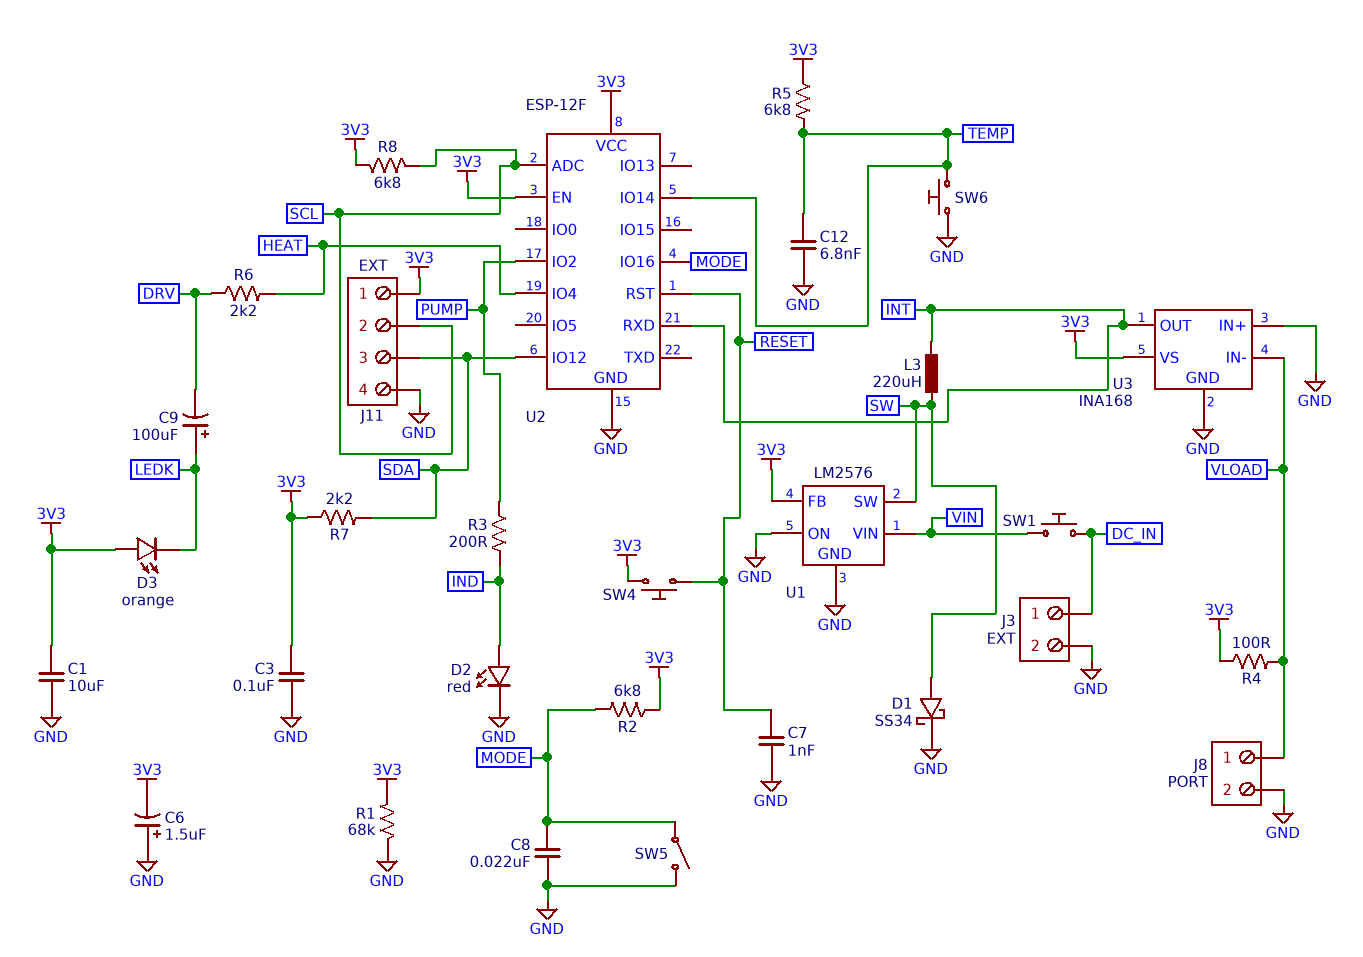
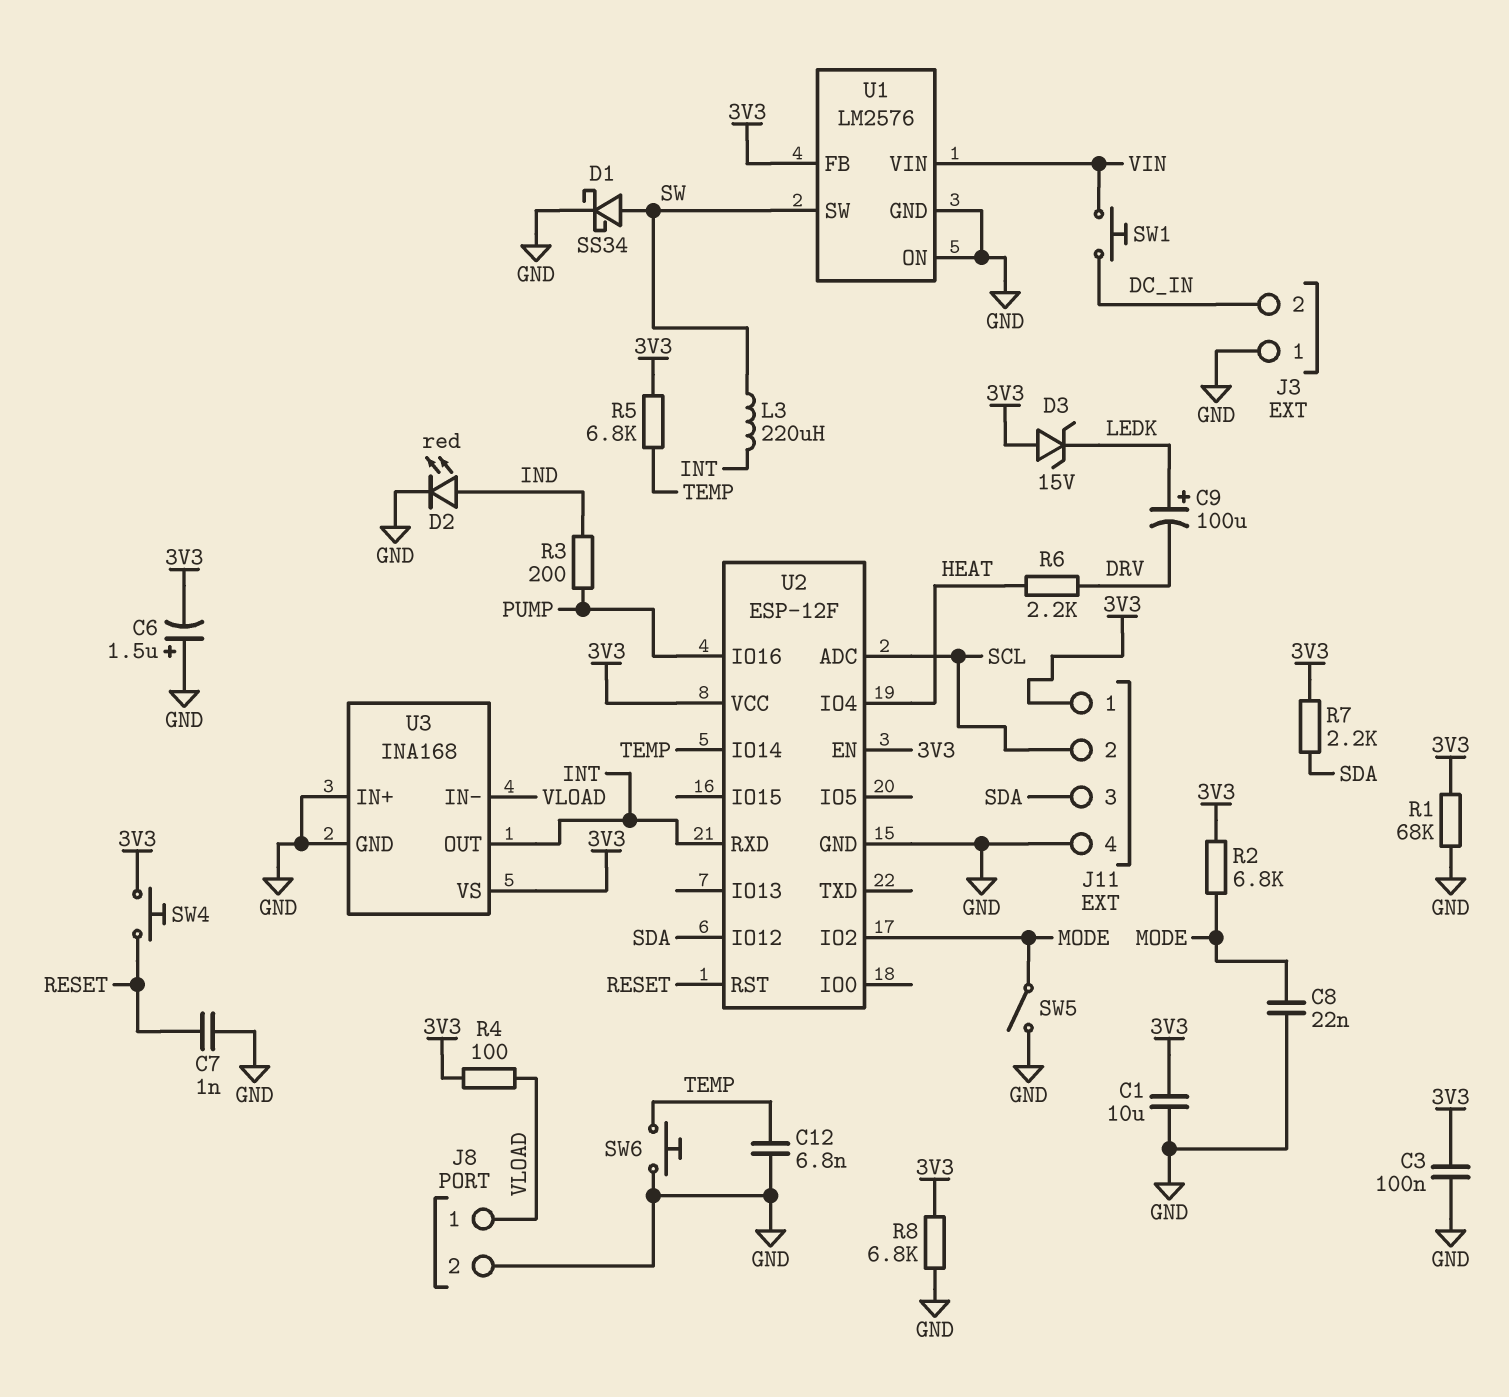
D3: LED orange (A 3V3, K LEDK) -> zener 15V (A 3V3, K LEDK)
J3 pin 1: DC_IN -> GND
J3 pin 2: GND -> DC_IN
R8: 6.8k (3V3, SCL) -> 6.8k (3V3, GND)
U2 pin IO2: PUMP -> MODE
U2 pin IO16: MODE -> PUMP

